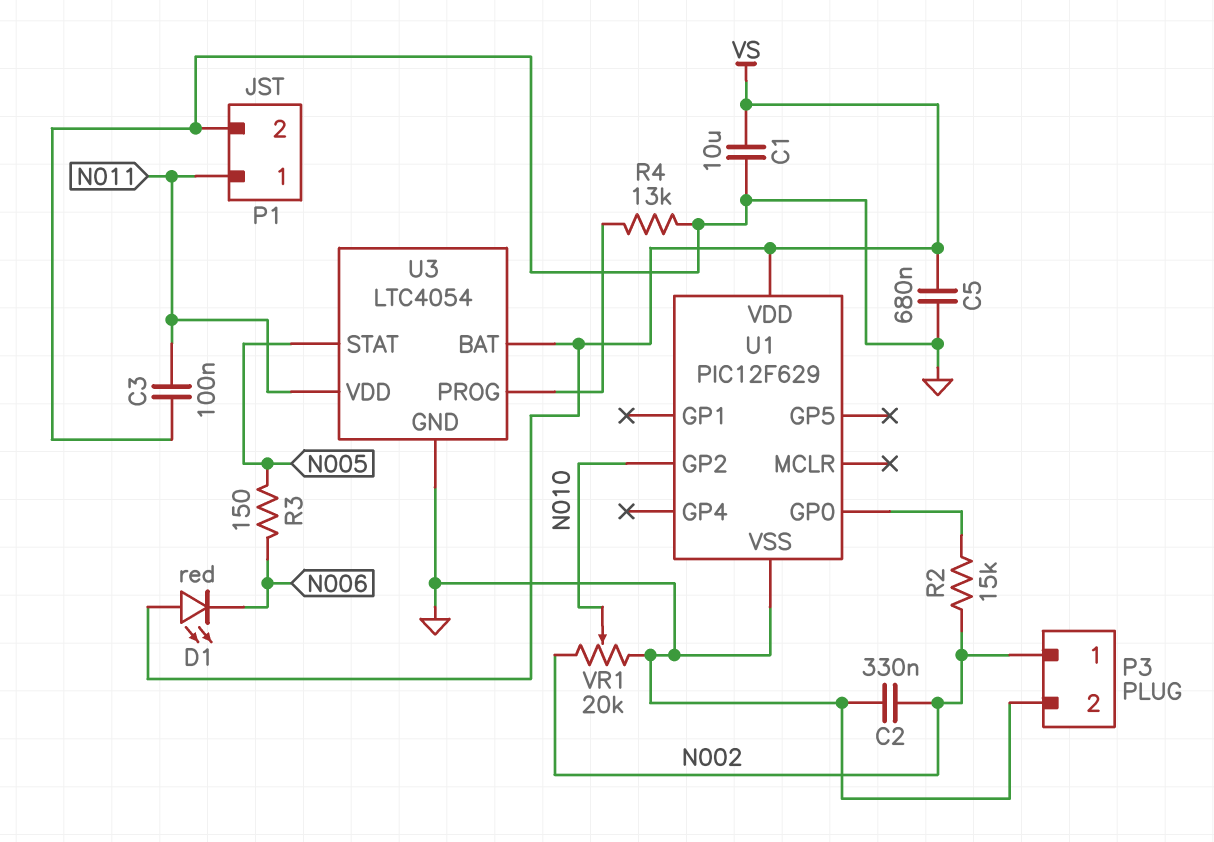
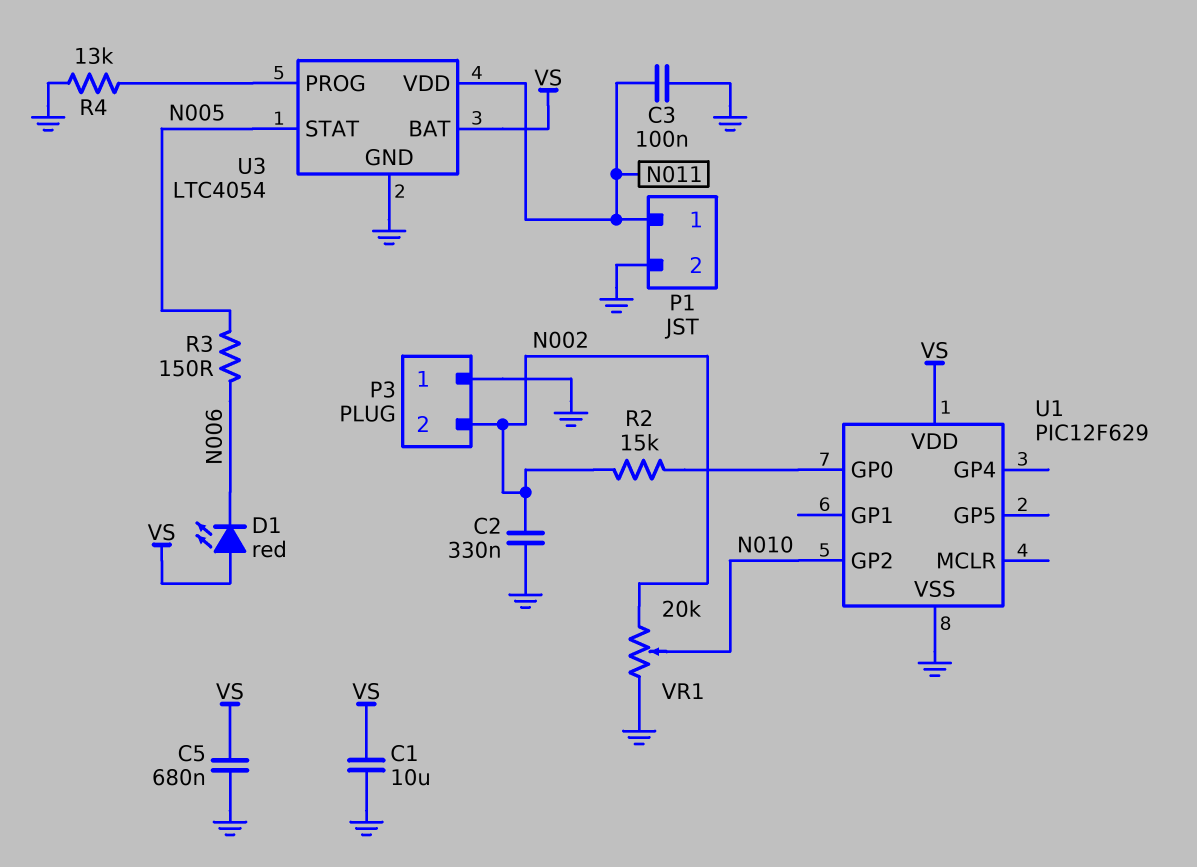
P3 pin 1: N002 -> GND
P3 pin 2: GND -> N002

